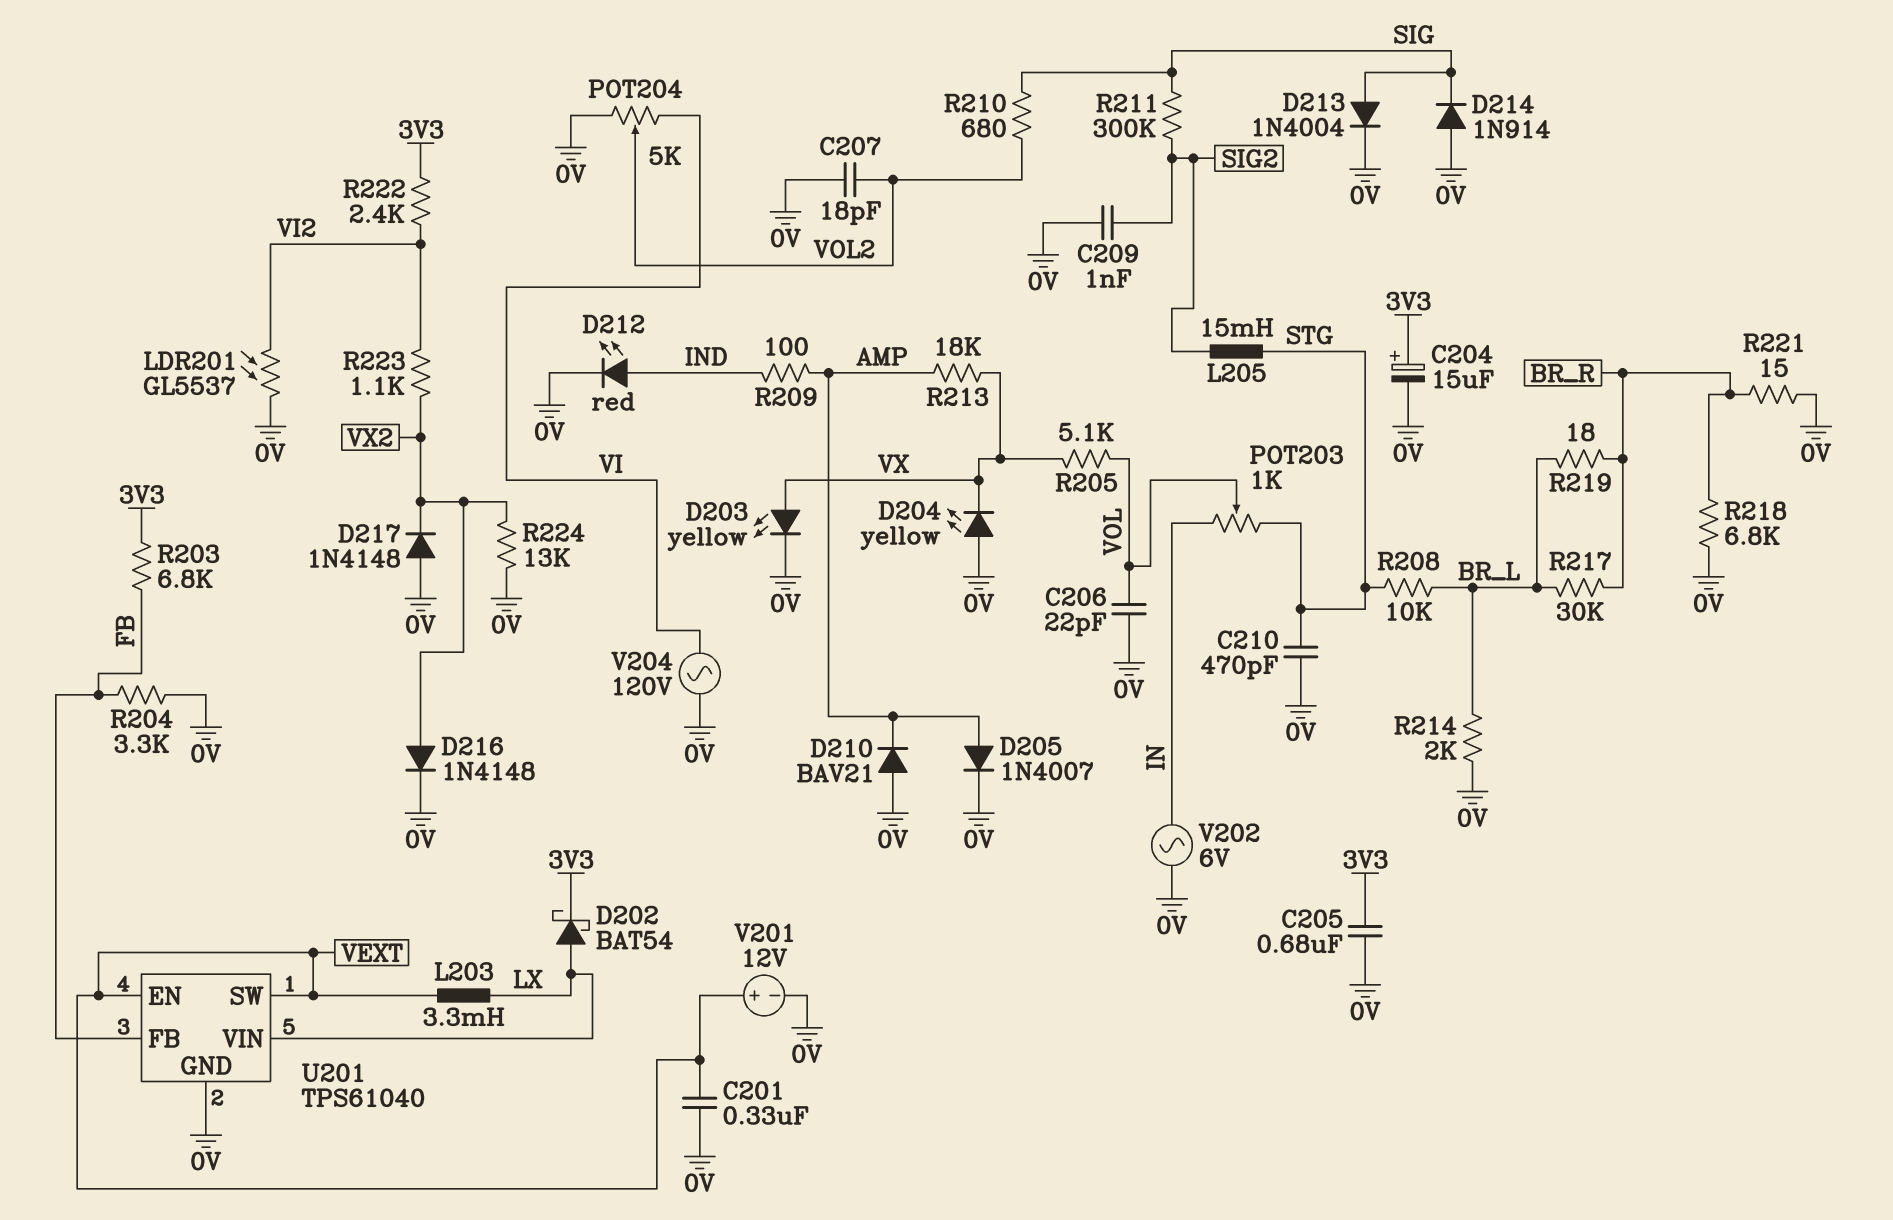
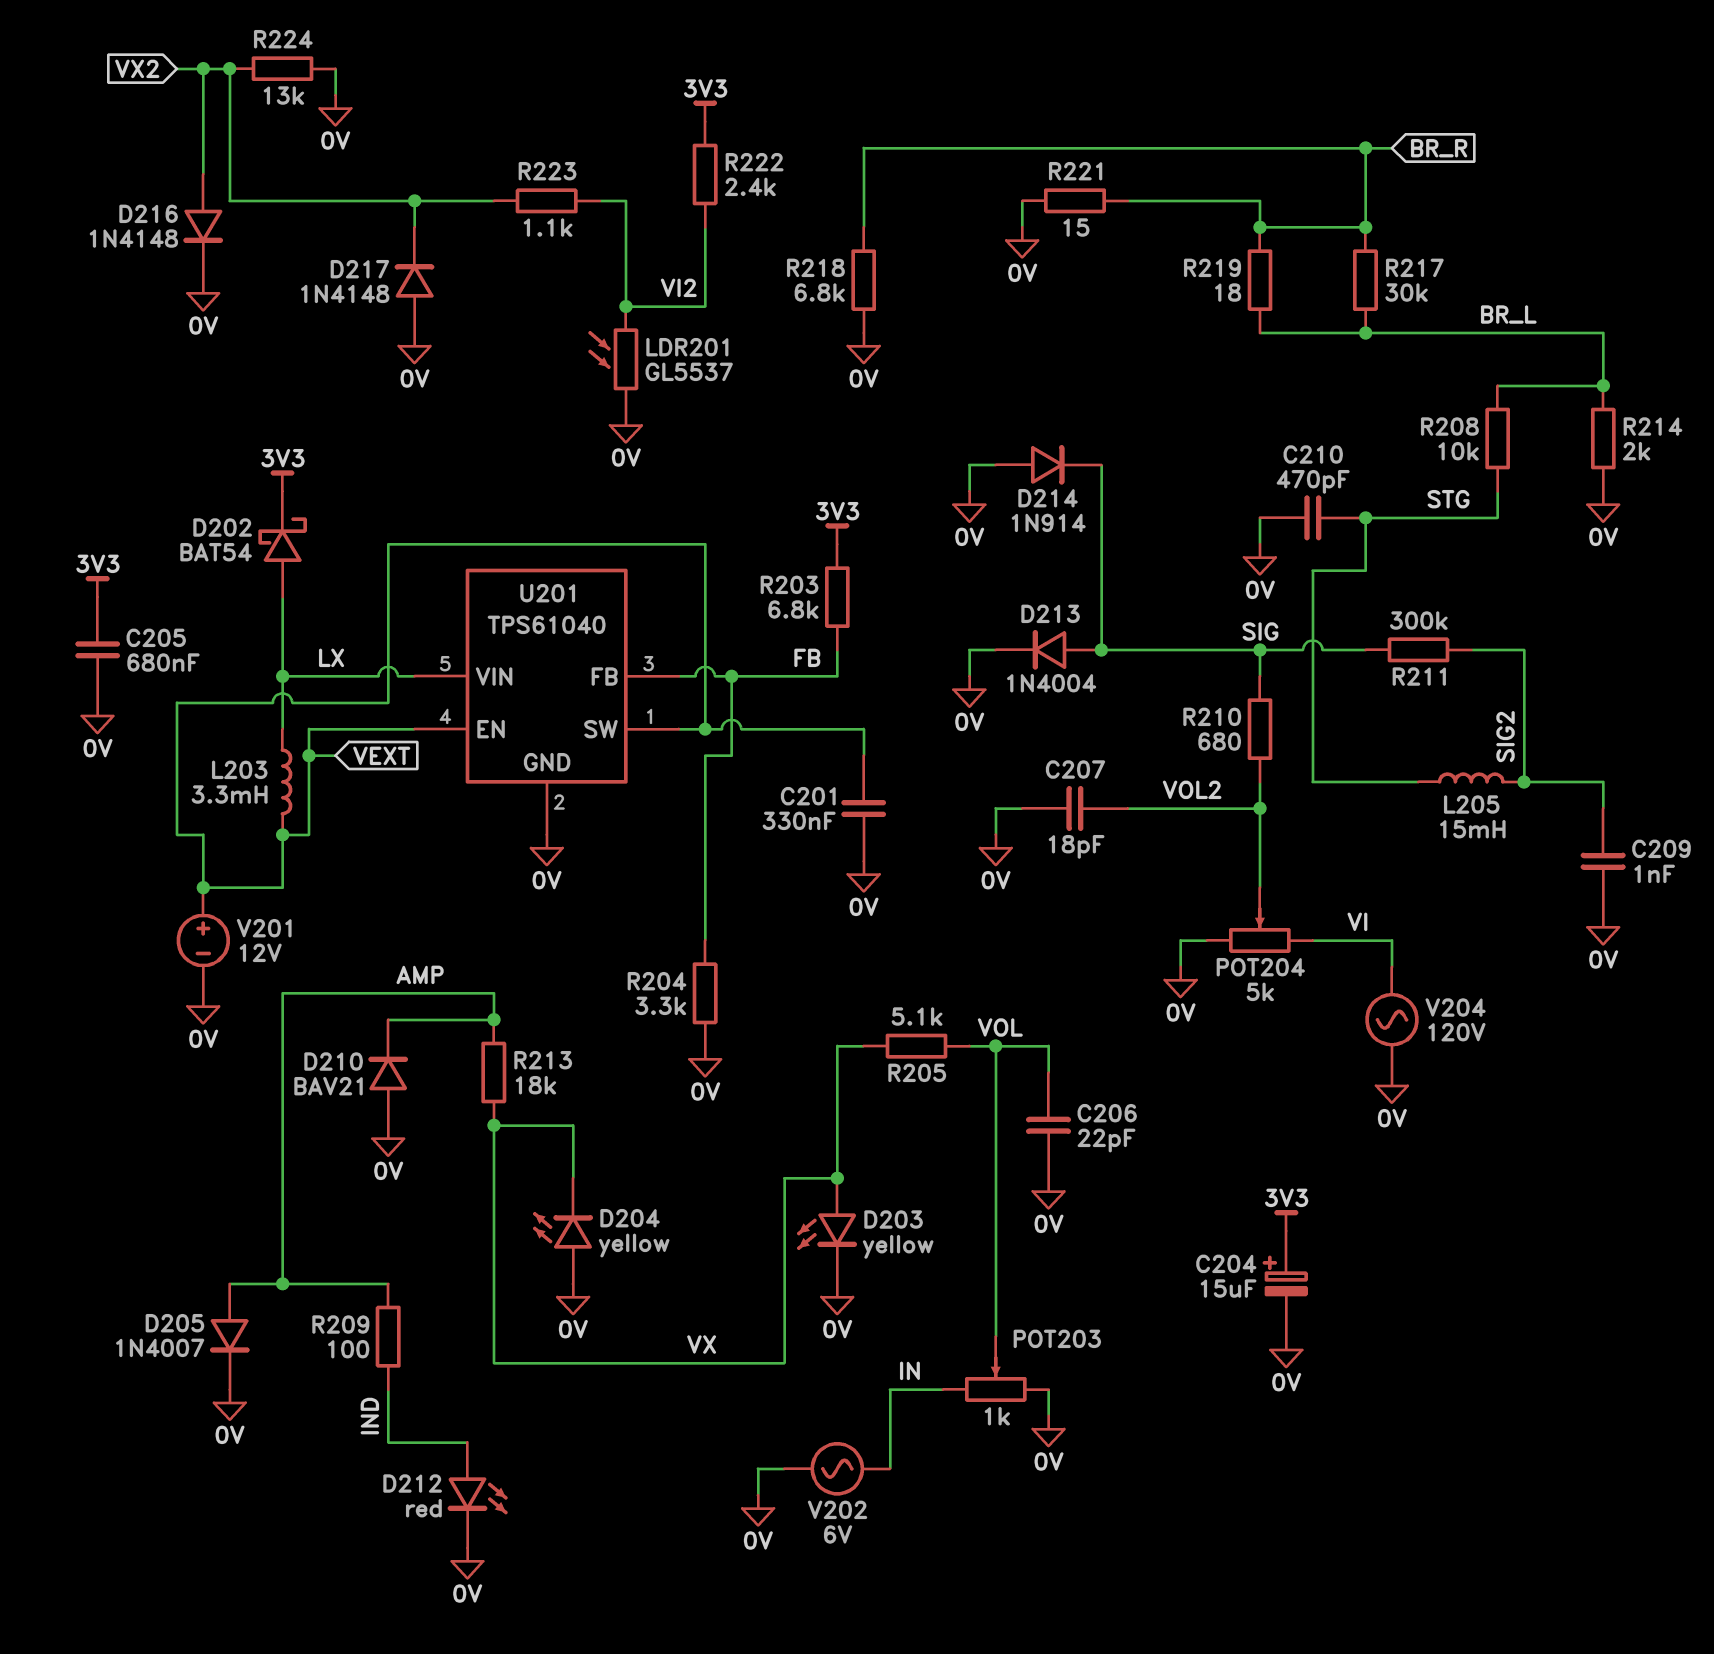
POT203: 1k (IN, STG, wiper VOL) -> 1k (0V, IN, wiper VOL)

